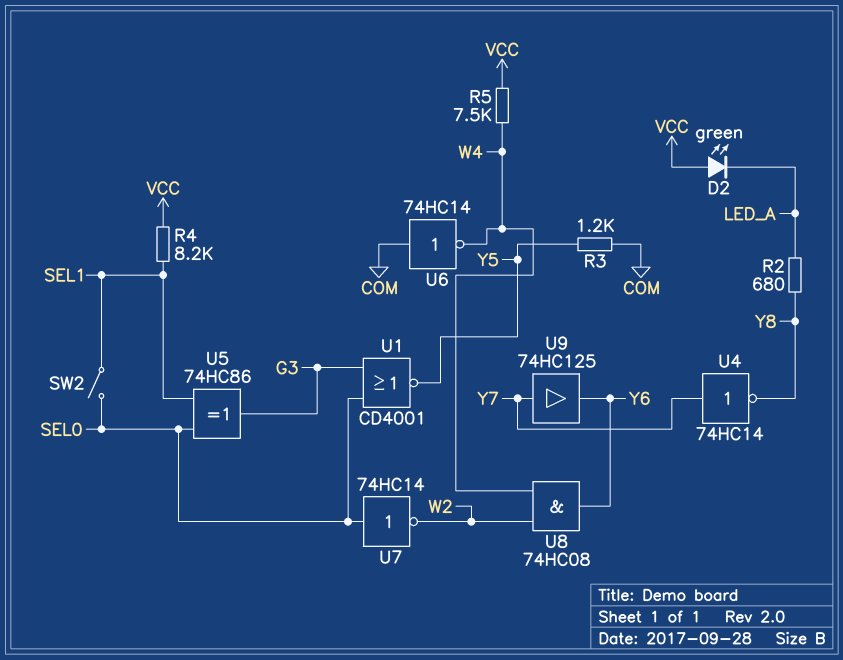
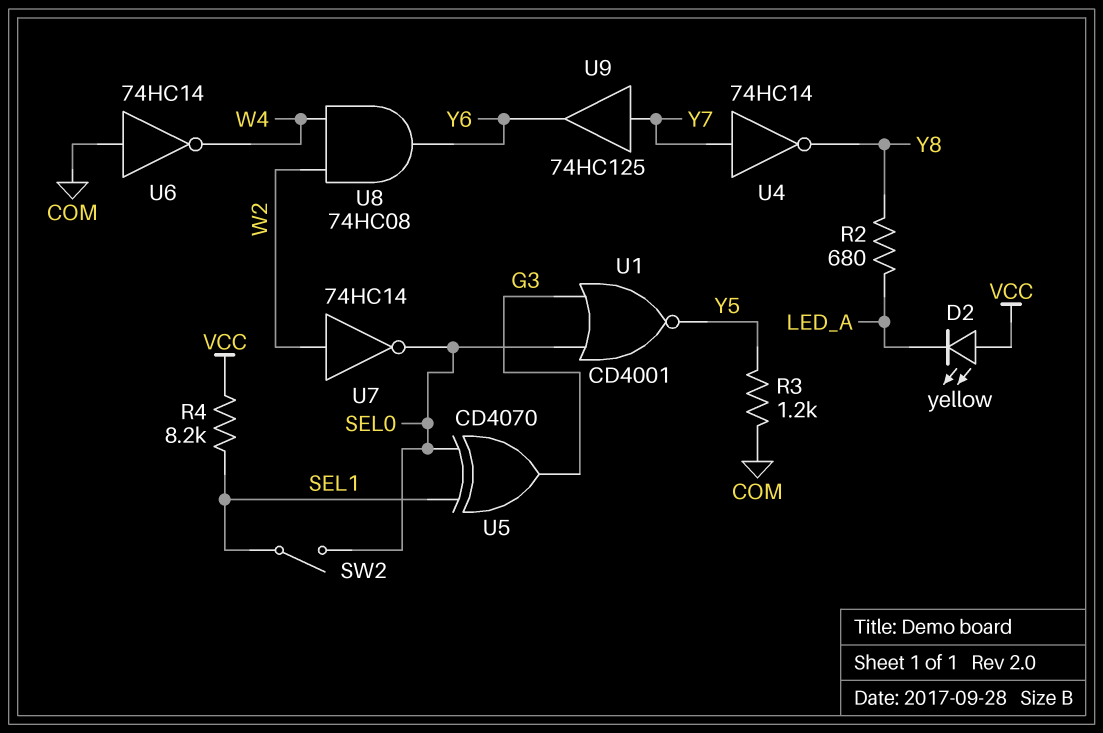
D2: LED green (A VCC, K LED_A) -> LED yellow (A VCC, K LED_A)
R5: 7.5k (VCC, W4) -> none
U5: XOR 74HC86 (in SEL0, in SEL1, out G3) -> XOR CD4070 (in SEL0, in SEL1, out G3)
U7: NOT 74HC14 (in SEL0, out W2) -> NOT 74HC14 (in W2, out SEL0)

